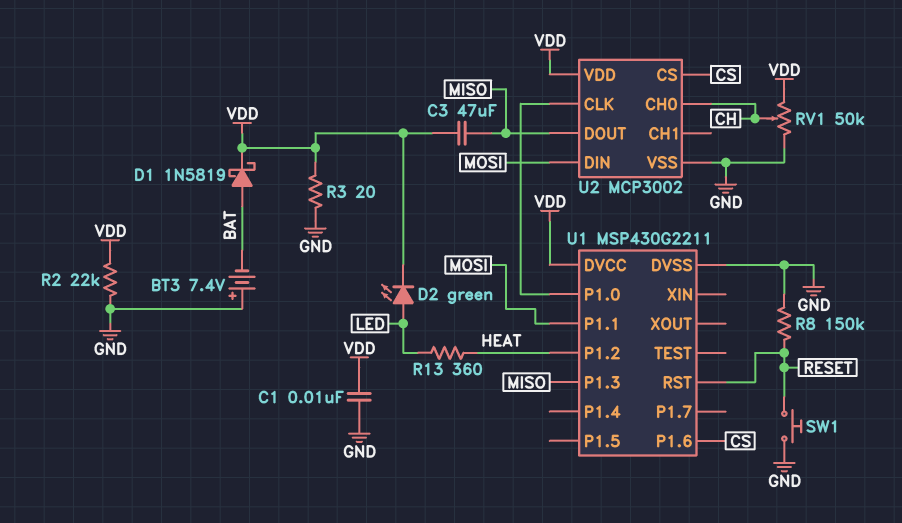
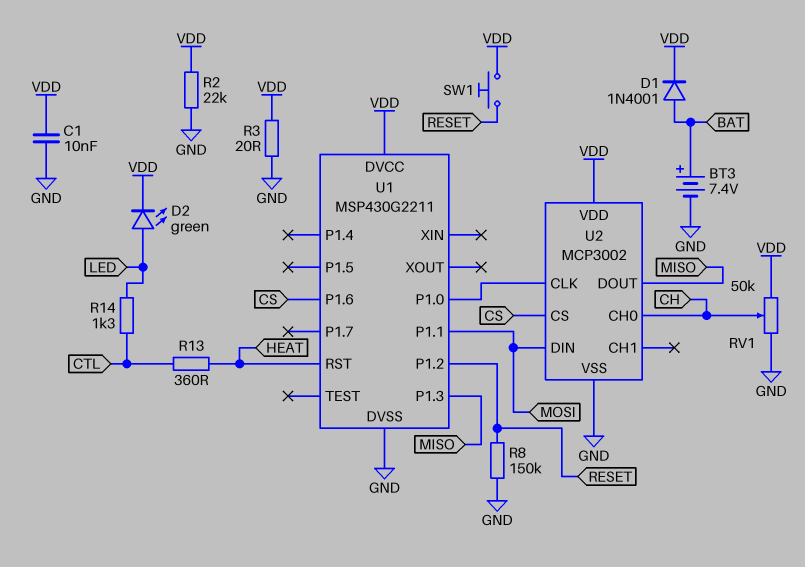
BT3: 7.4V (plus GND, minus BAT) -> 7.4V (plus BAT, minus GND)
C3: 47uF (MISO, VDD) -> none
D1: schottky 1N5819 (A BAT, K VDD) -> diode 1N4001 (A BAT, K VDD)
R13: 360 (HEAT, LED) -> 360 (CTL, HEAT)
R14: none -> 1.3k (CTL, LED)
SW1: button (GND, RESET) -> button (RESET, VDD)
U1 pin P1.2: HEAT -> RESET
U1 pin RST: RESET -> HEAT

